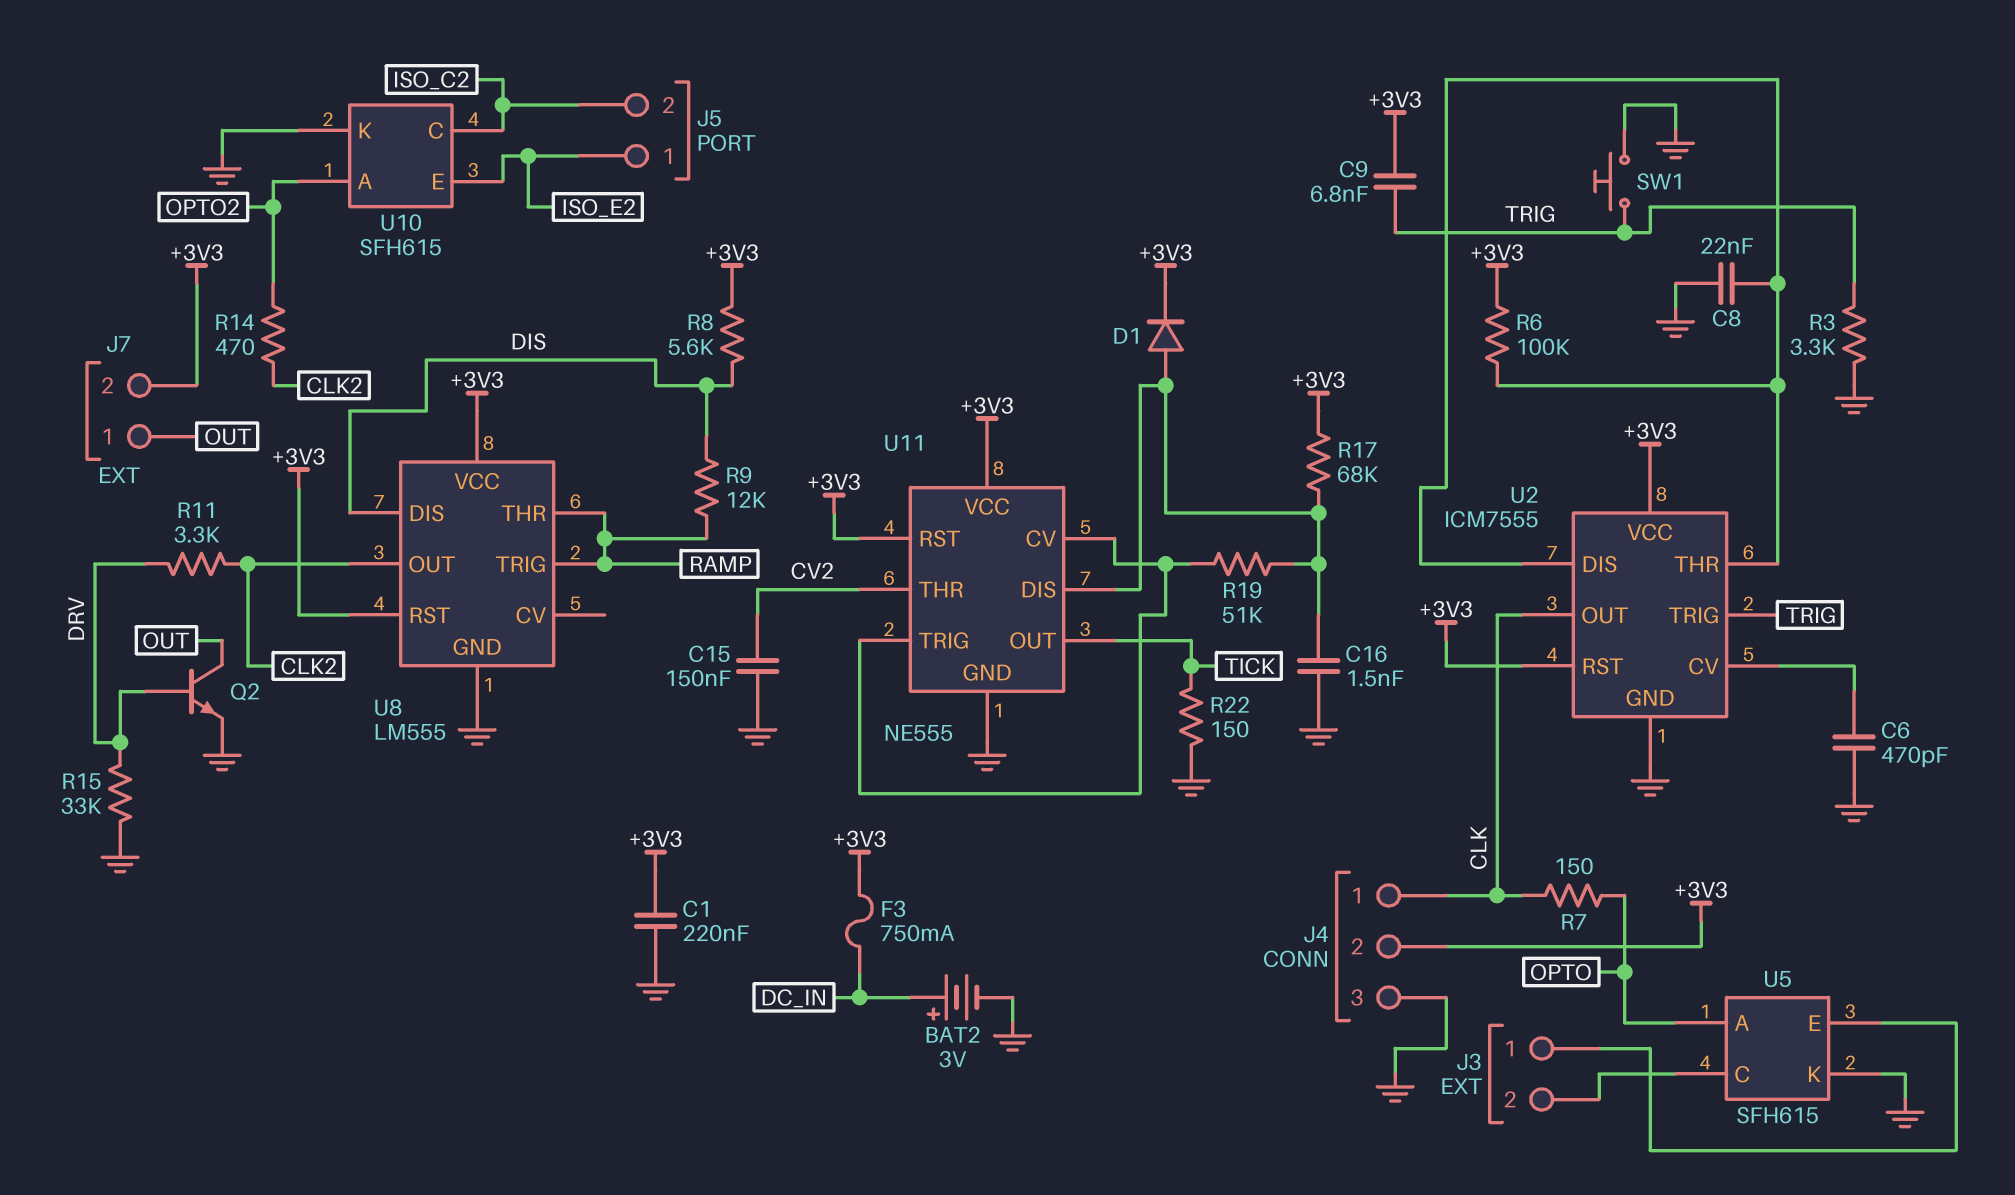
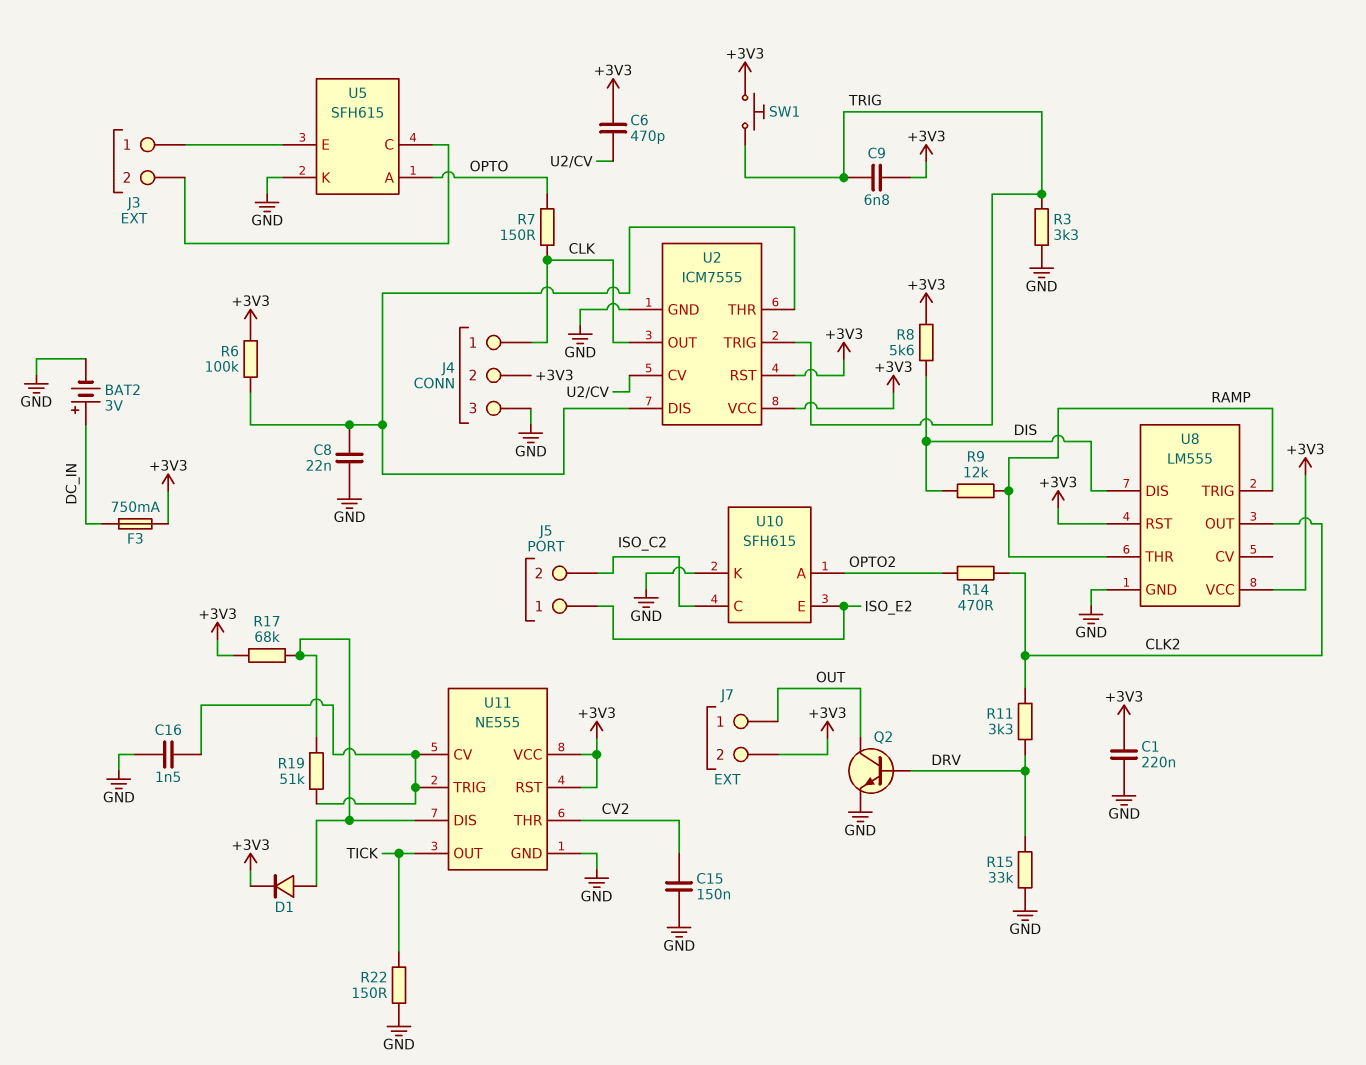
C6: 470pF (GND, U2/CV) -> 470pF (+3V3, U2/CV)
C16: 1.5nF (GND, U11/DIS) -> 1.5nF (GND, U11/CV)
SW1: button (GND, TRIG) -> button (+3V3, TRIG)

